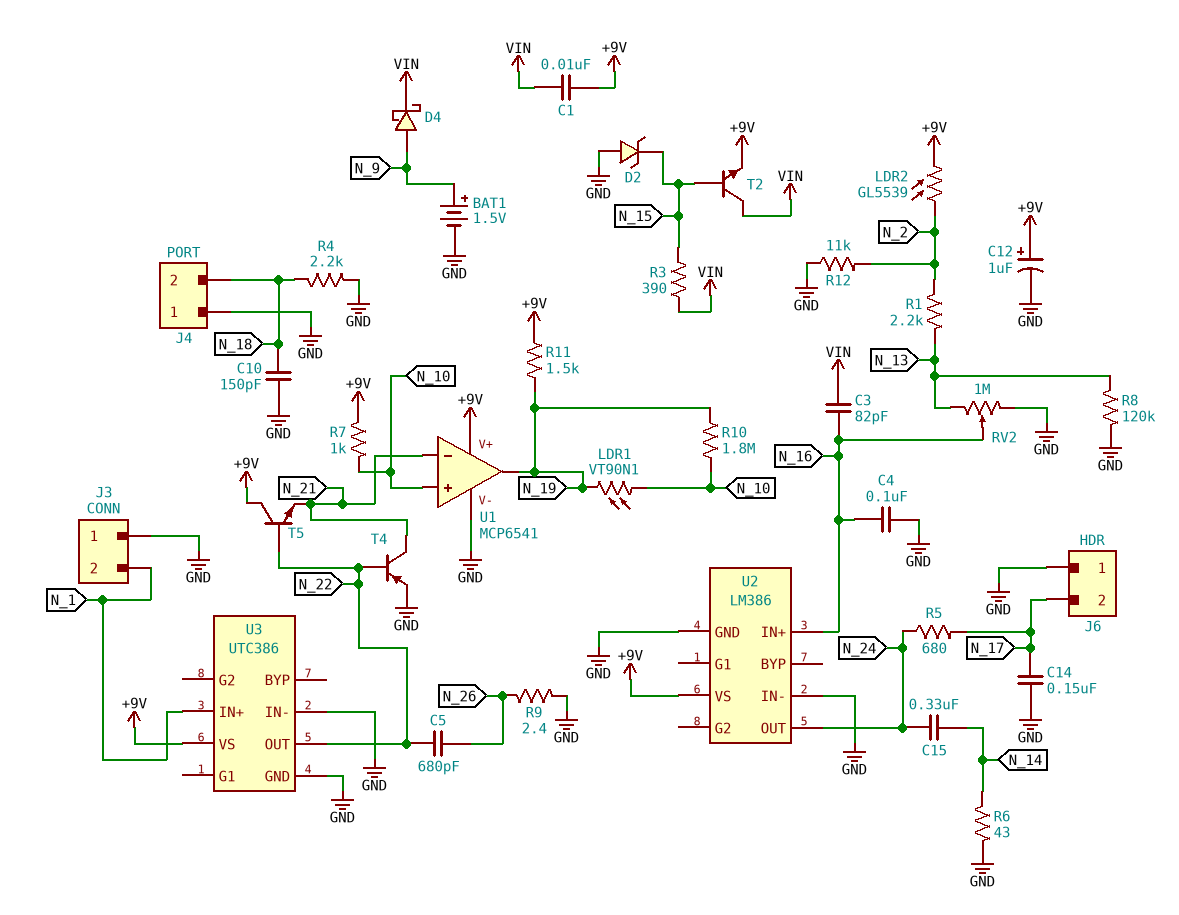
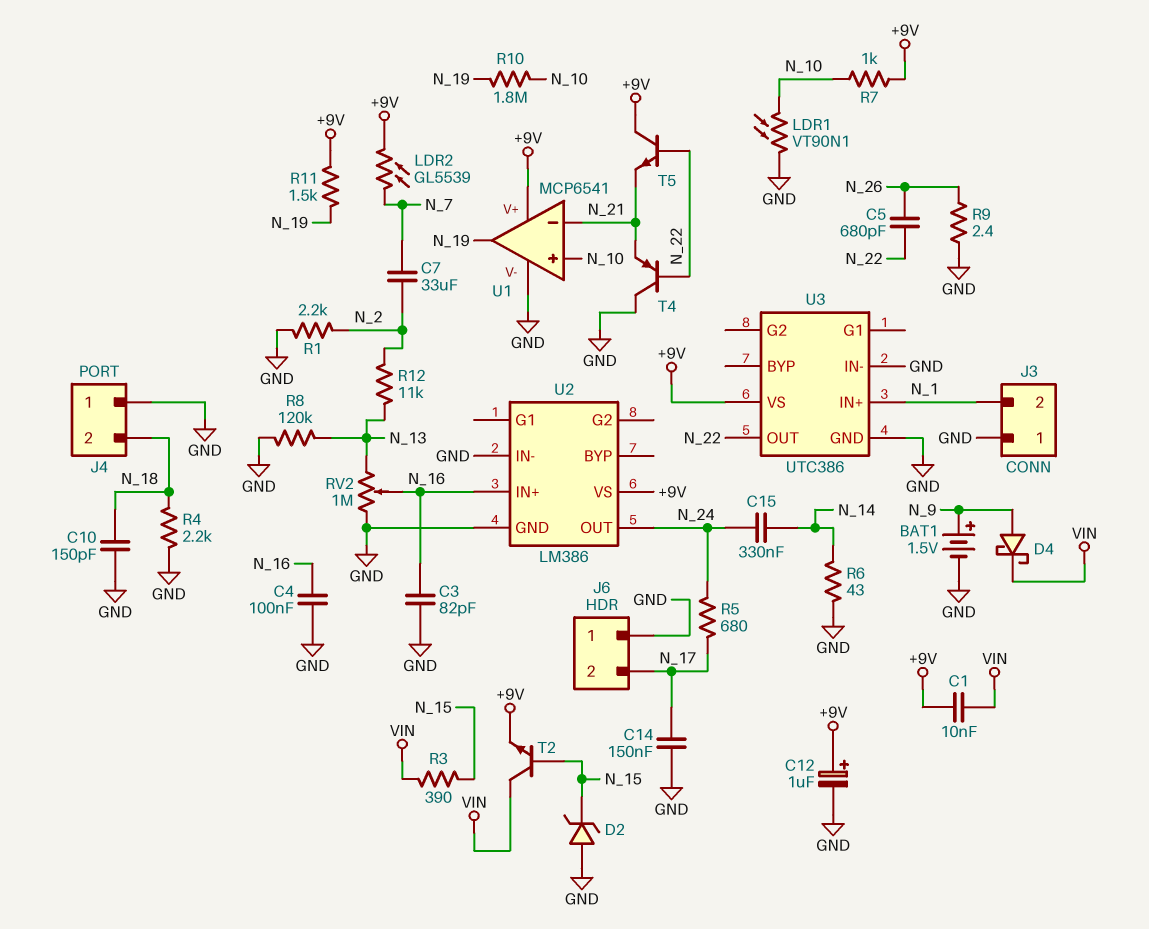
C3: 82pF (N_16, VIN) -> 82pF (GND, N_16)
C7: none -> 33uF (N_2, N_7)
LDR1: VT90N1 (N_10, N_19) -> VT90N1 (GND, N_10)
LDR2: GL5539 (+9V, N_2) -> GL5539 (+9V, N_7)
R1: 2.2k (N_2, N_13) -> 2.2k (GND, N_2)
R12: 11k (GND, N_2) -> 11k (N_2, N_13)
T4: PNP (B N_22, C N_21, E GND) -> PNP (B N_22, C GND, E N_21)

